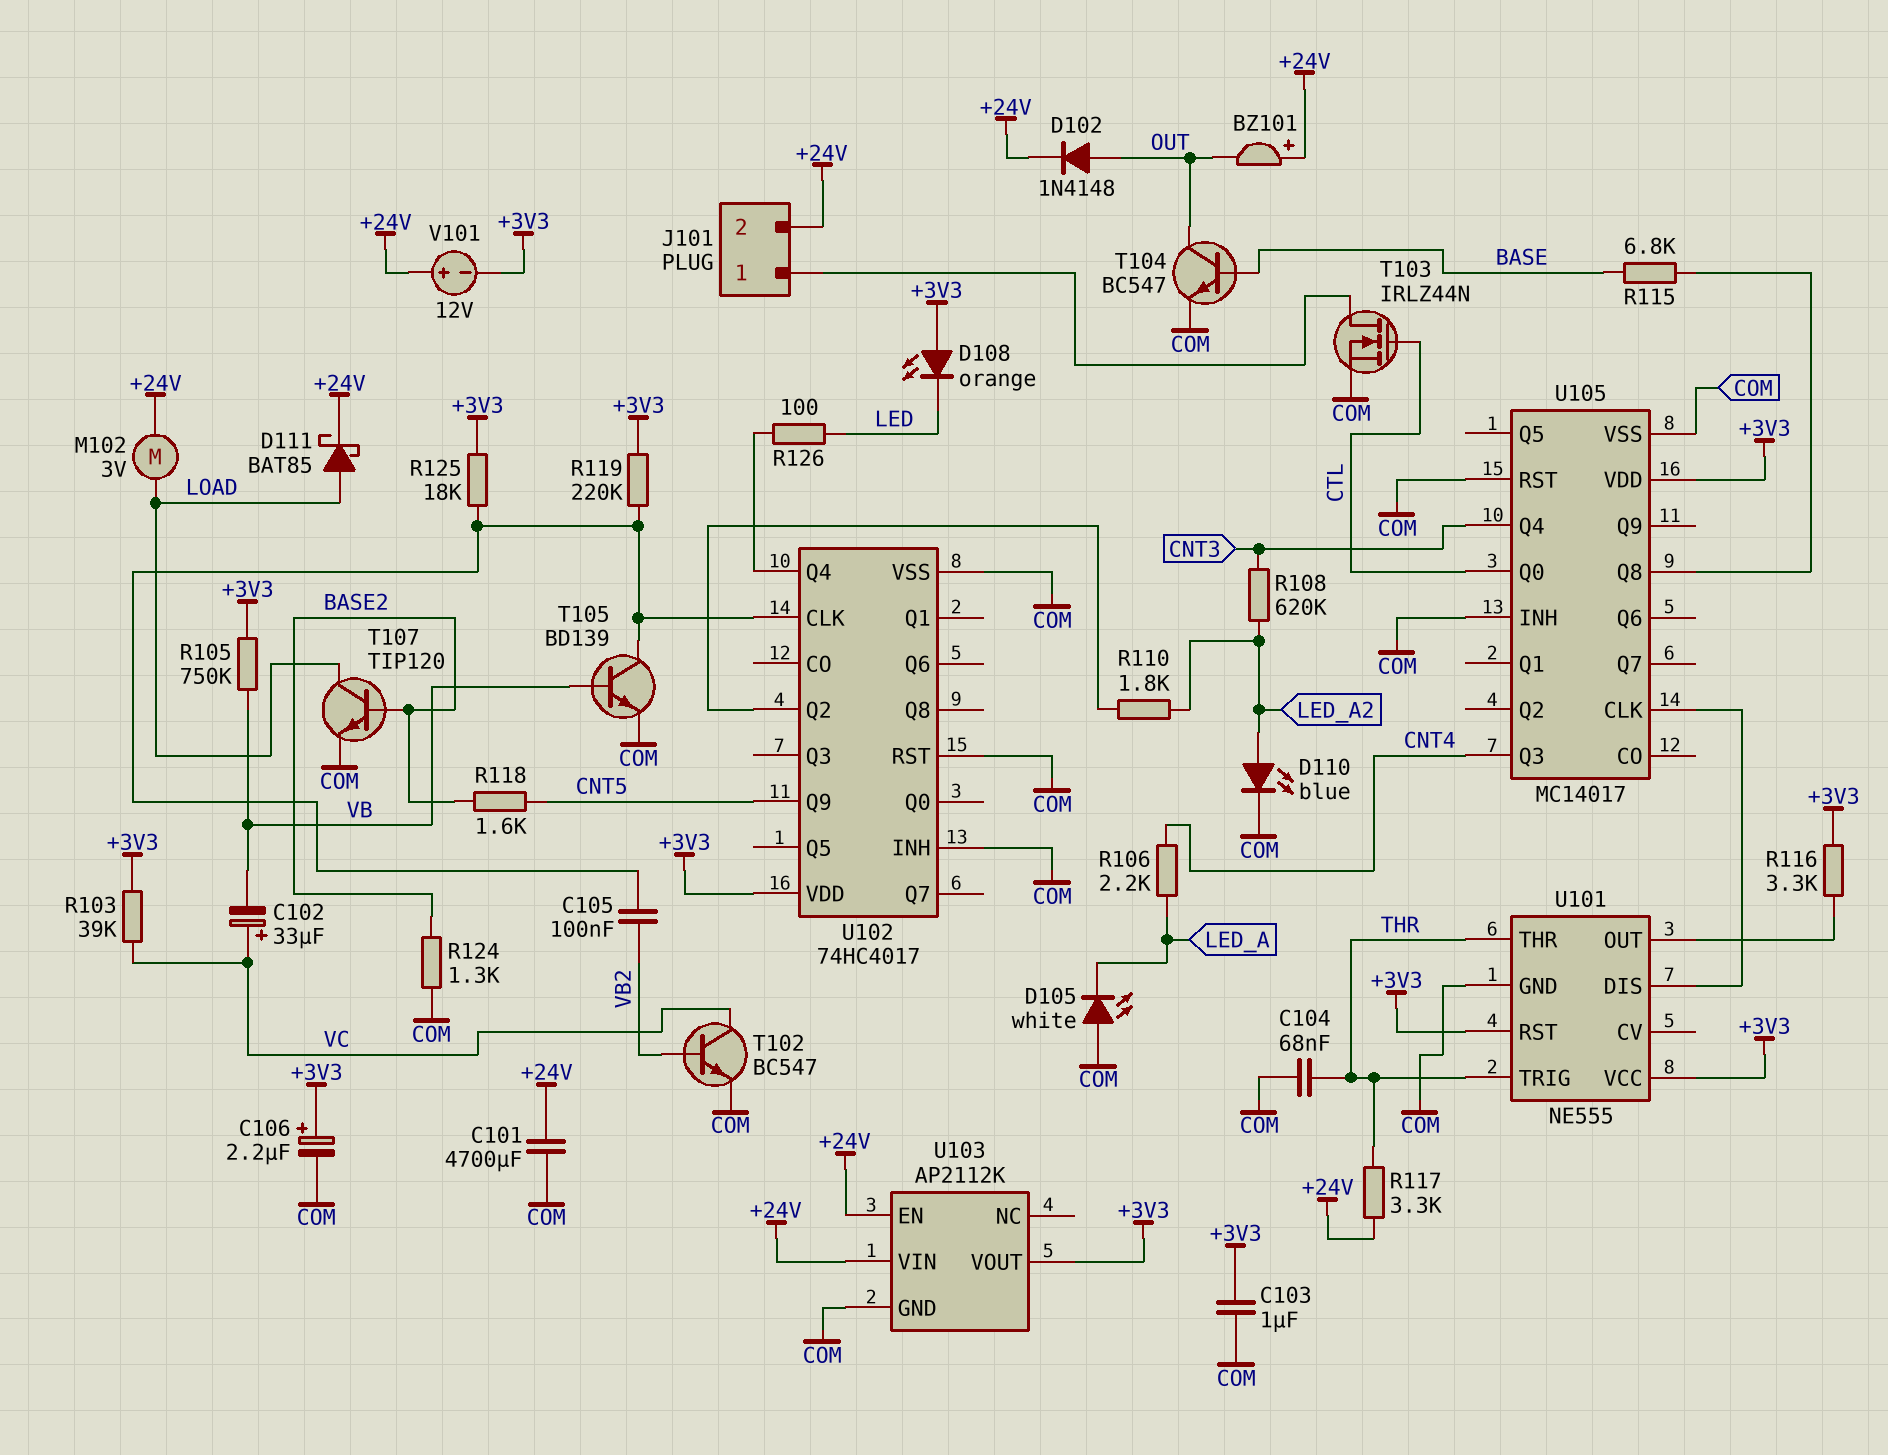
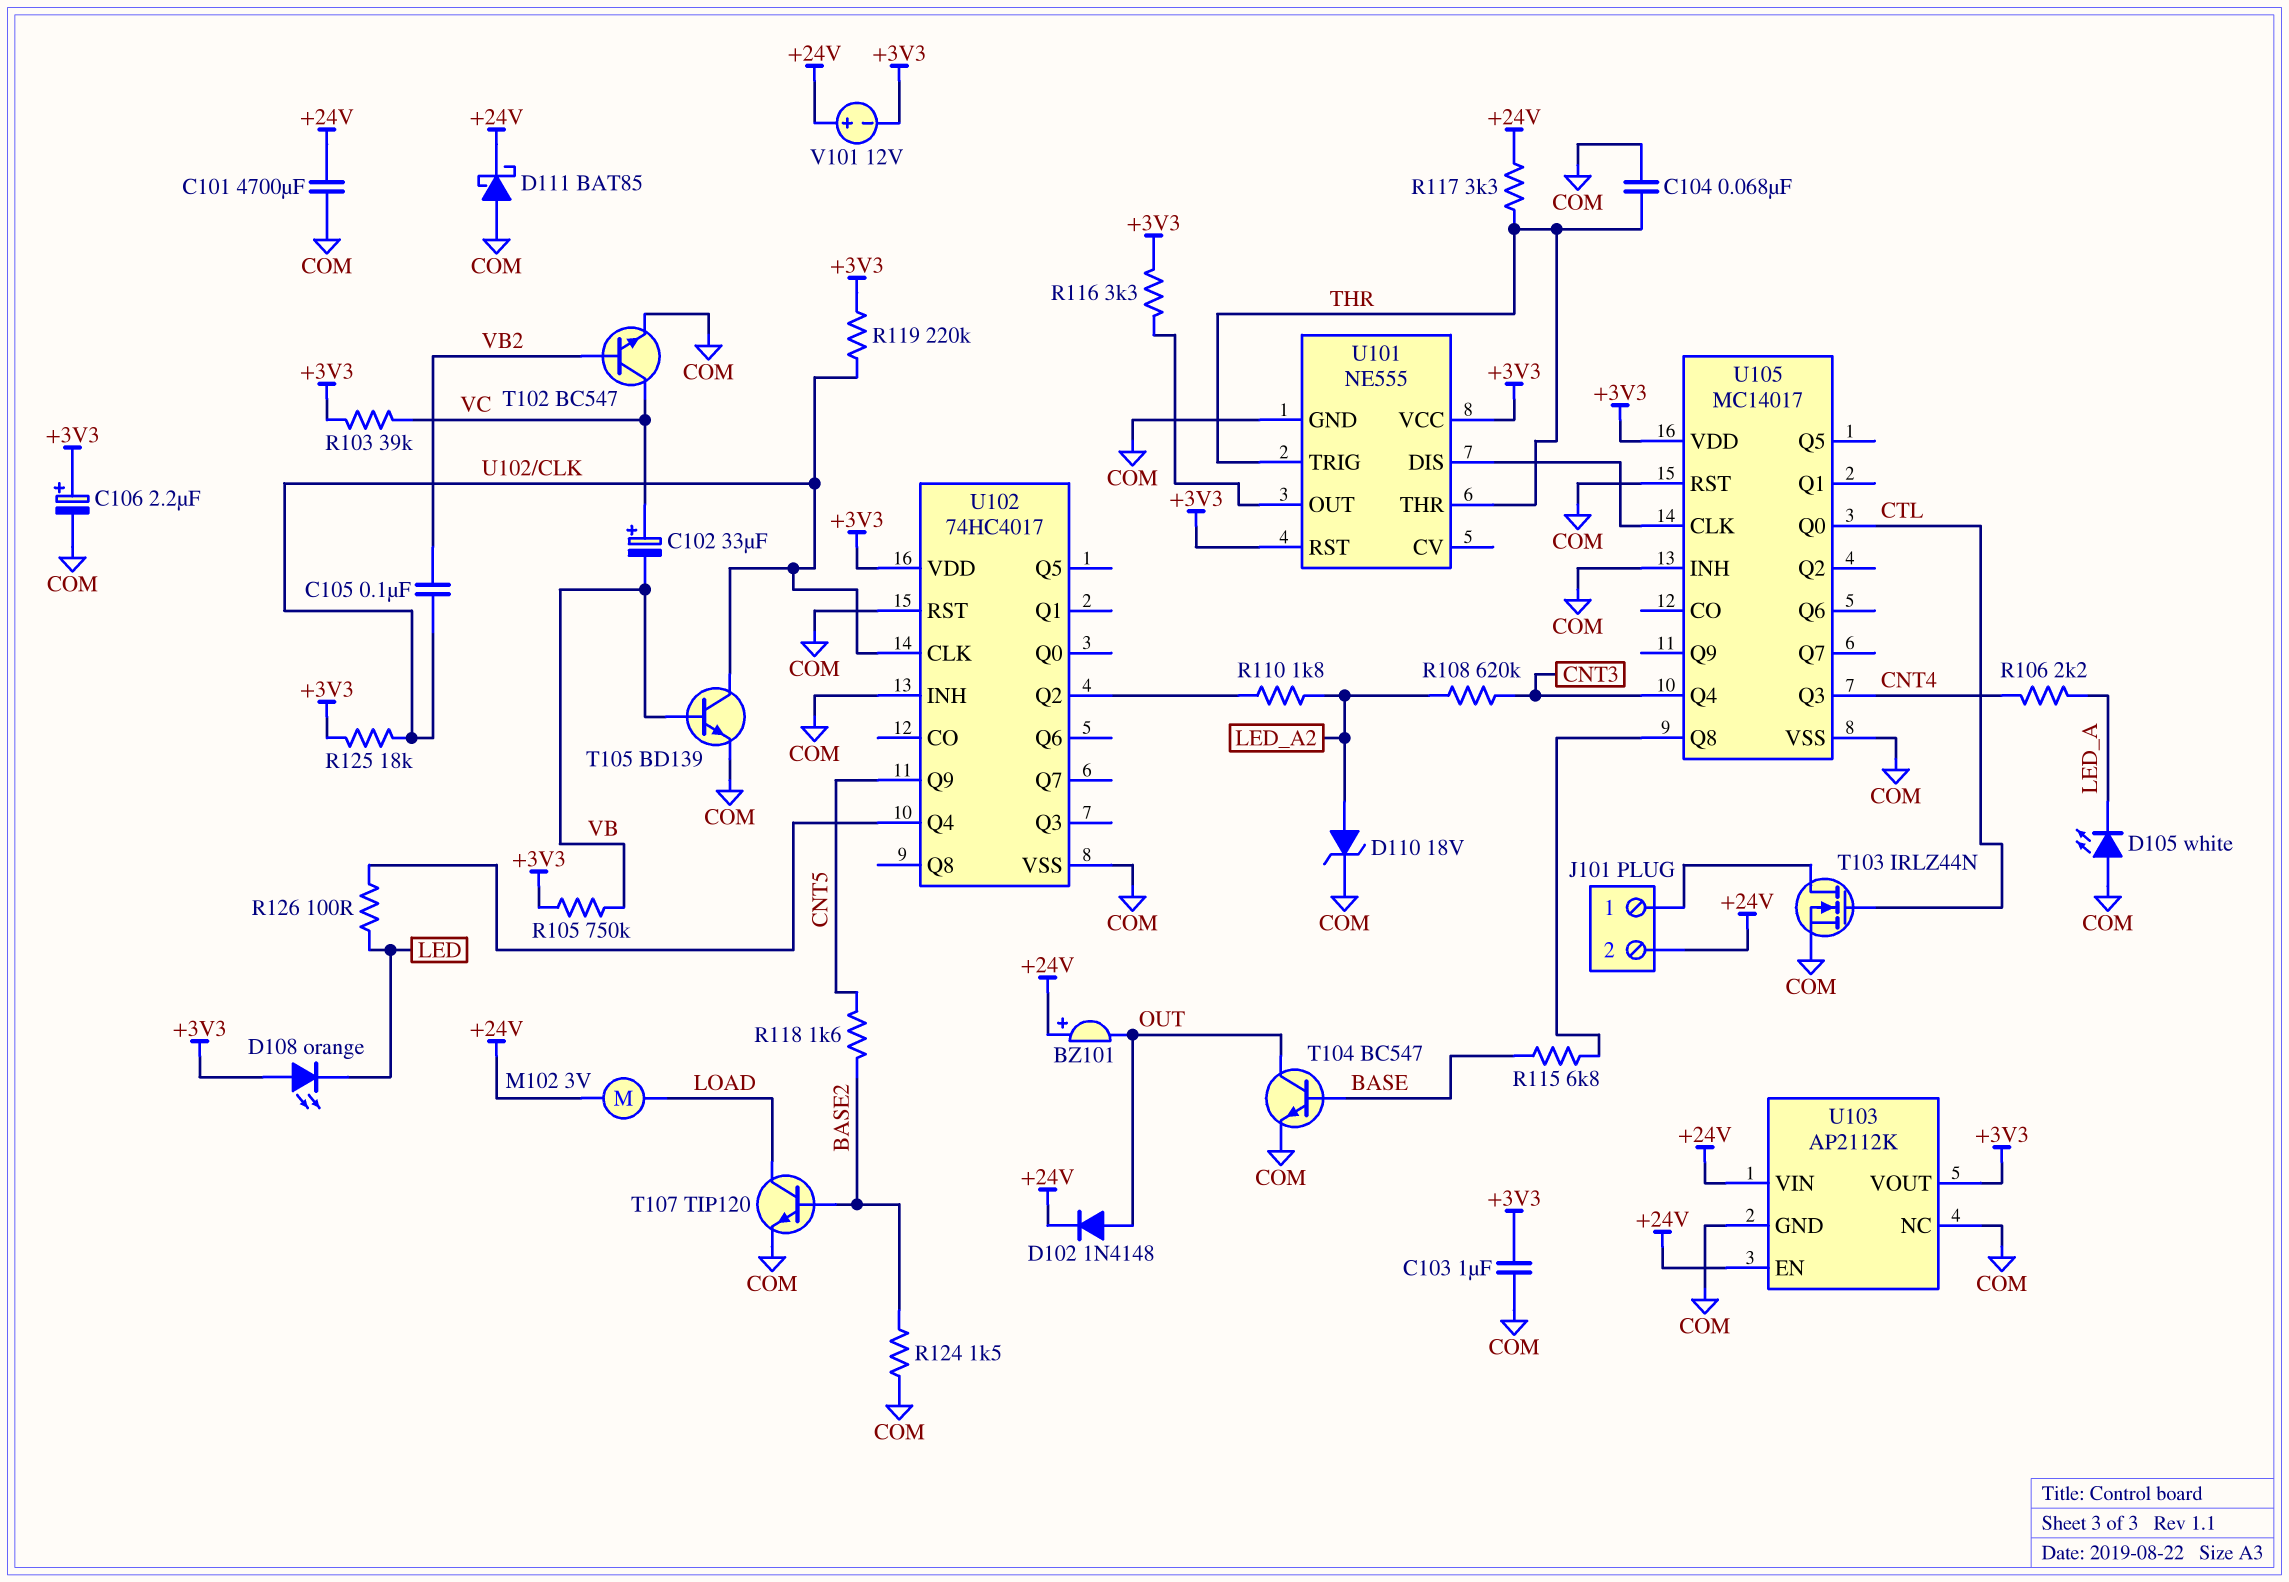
D110: LED blue (A LED_A2, K COM) -> zener 18V (A LED_A2, K COM)
D111: schottky BAT85 (A LOAD, K +24V) -> schottky BAT85 (A COM, K +24V)
R124: 1.3k (BASE2, COM) -> 1.5k (BASE2, COM)
U103 pin NC: none -> COM

